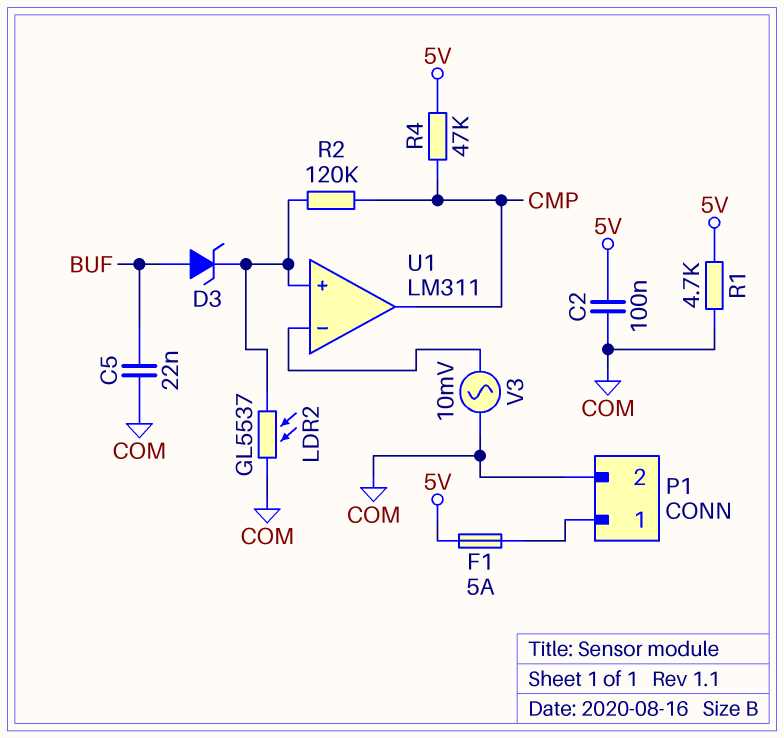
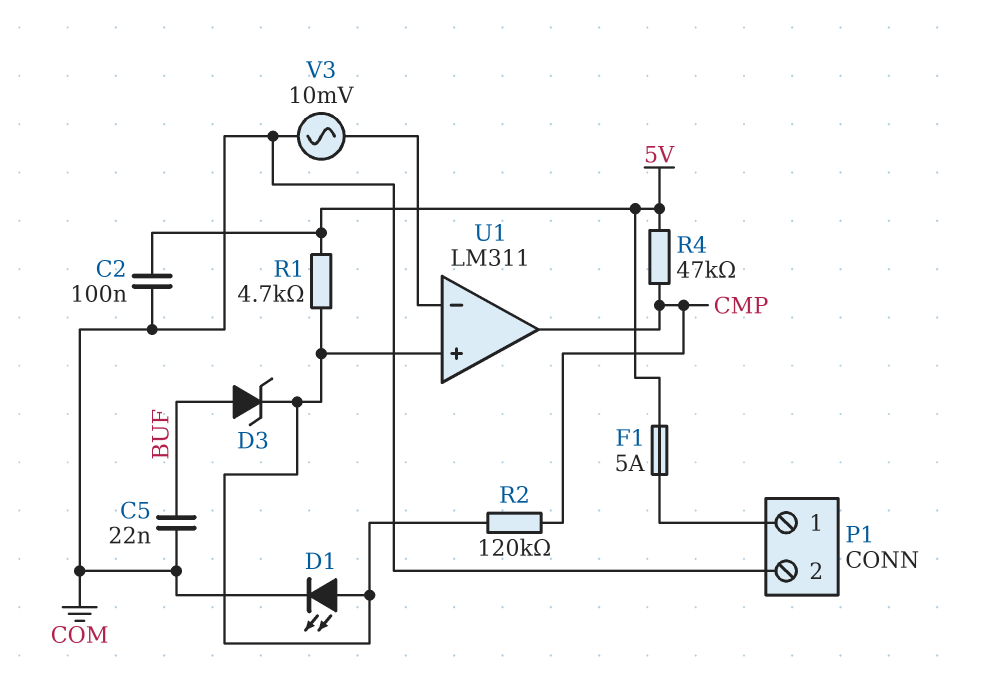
D1: none -> LED (A U1/in+, K COM)
LDR2: GL5537 (COM, U1/in+) -> none
R1: 4.7k (5V, COM) -> 4.7k (5V, U1/in+)

